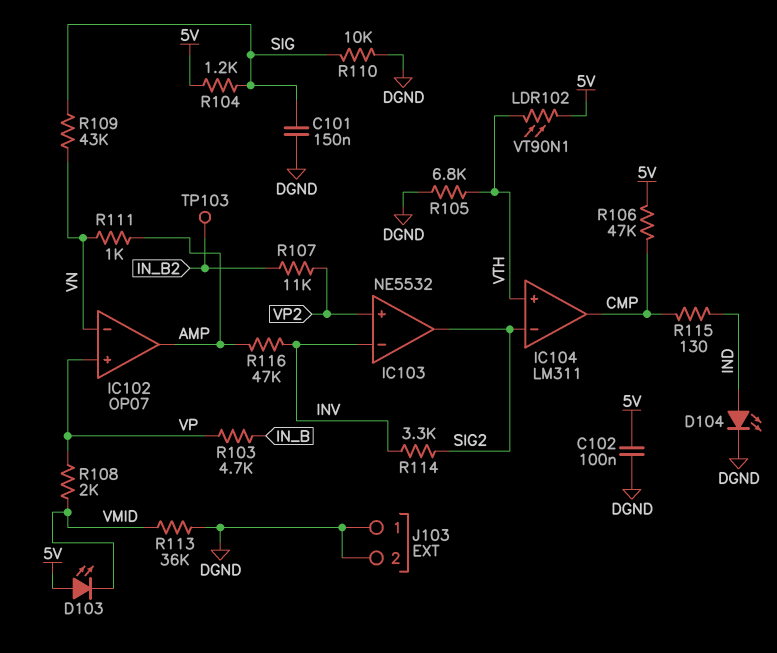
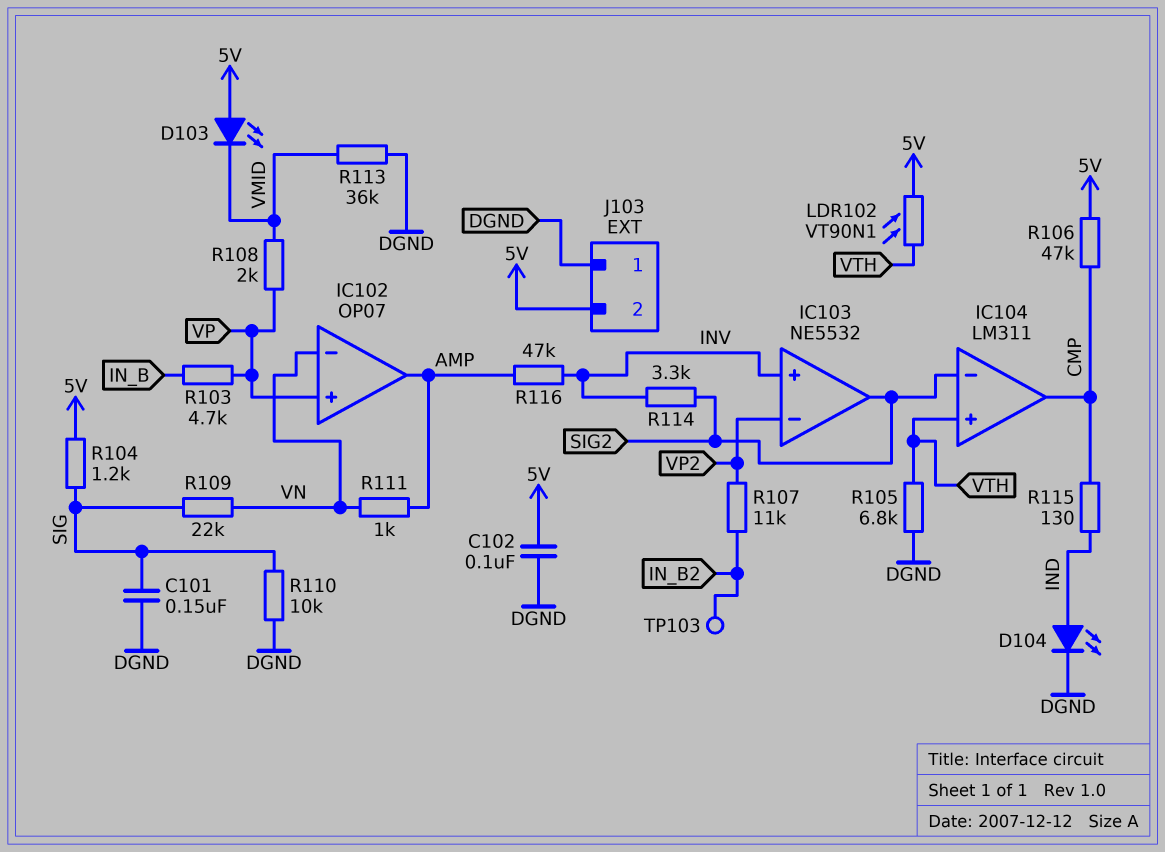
IC103 pin in+: VP2 -> INV
IC103 pin in-: INV -> VP2
J103 pin 2: DGND -> 5V
R109: 43k (SIG, VN) -> 22k (SIG, VN)

